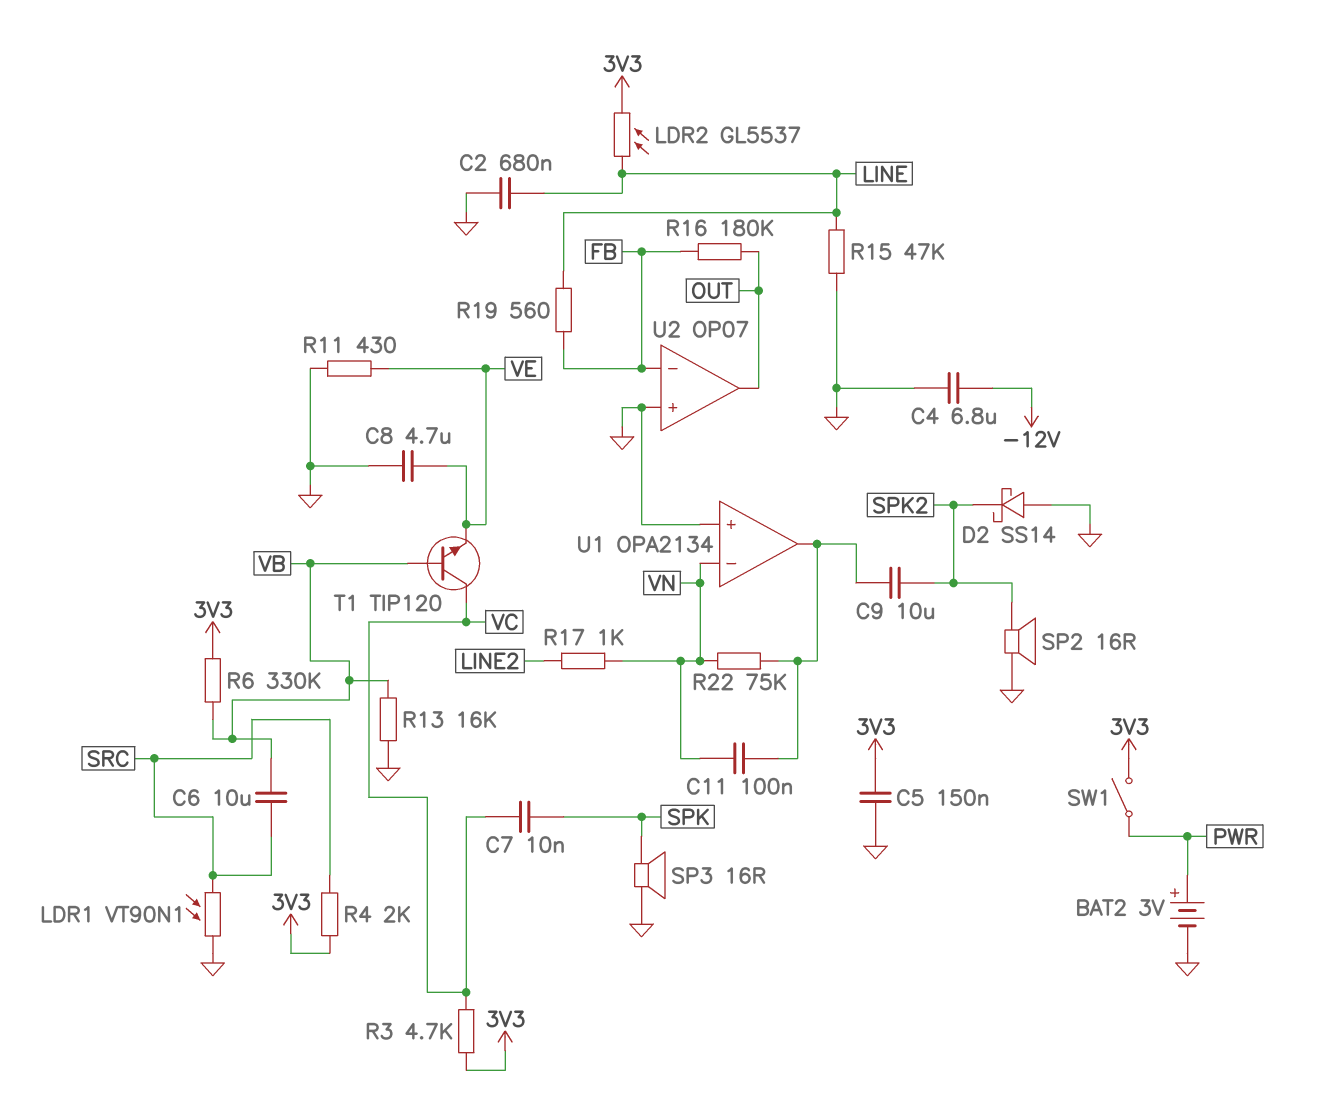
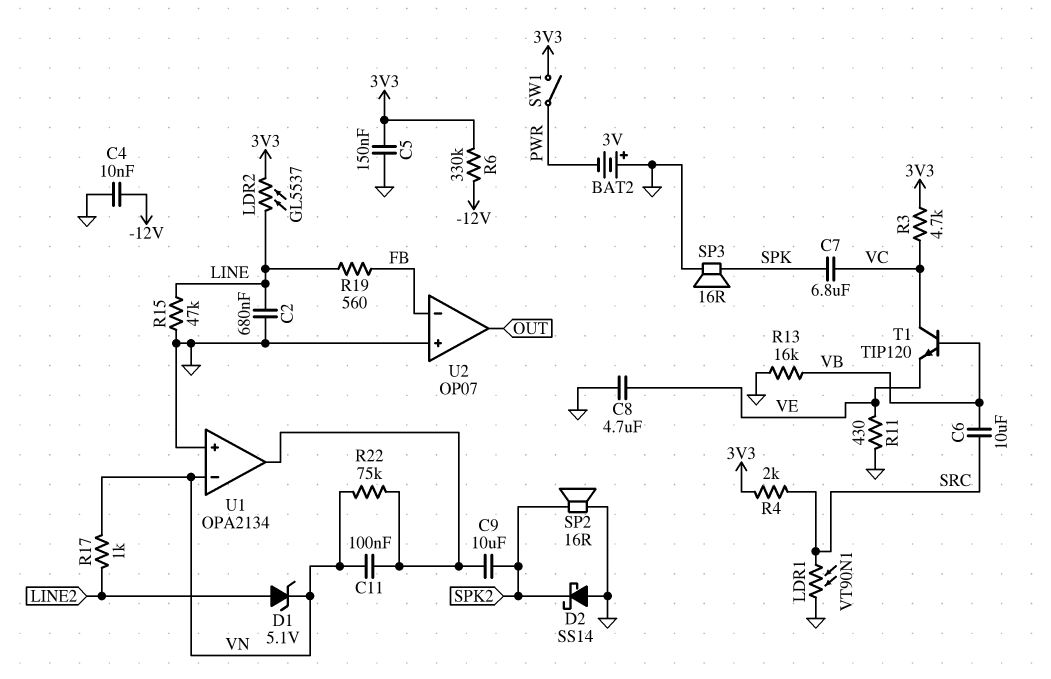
BAT2: 3V (plus PWR, minus GND) -> 3V (plus GND, minus PWR)
C4: 6.8uF (-12V, GND) -> 10nF (-12V, GND)
C7: 10nF (SPK, VC) -> 6.8uF (SPK, VC)
D1: none -> zener 5.1V (A LINE2, K VN)
R6: 330k (3V3, VB) -> 330k (-12V, 3V3)
R16: 180k (FB, OUT) -> none

